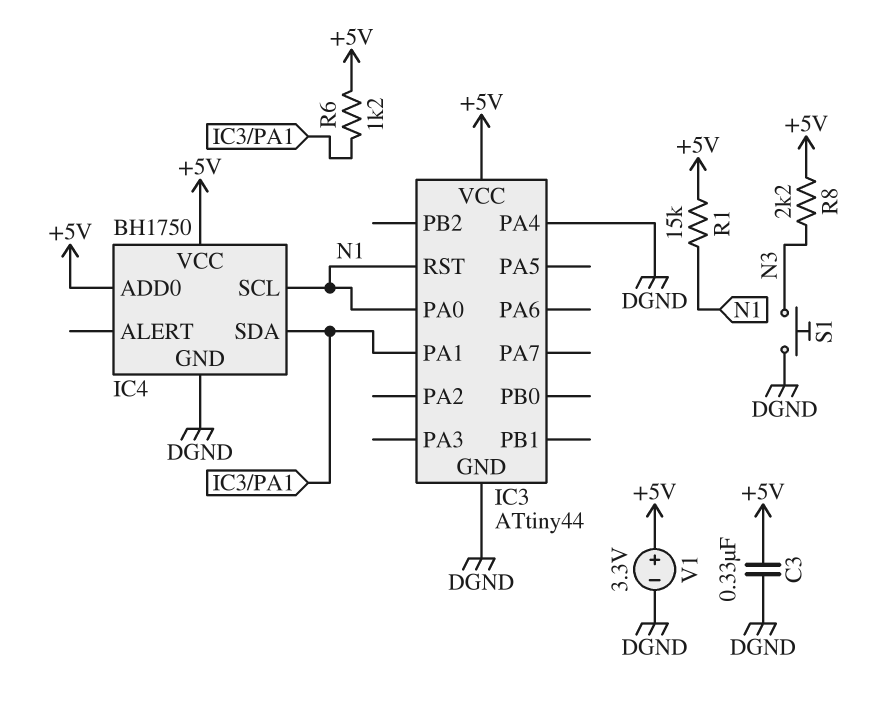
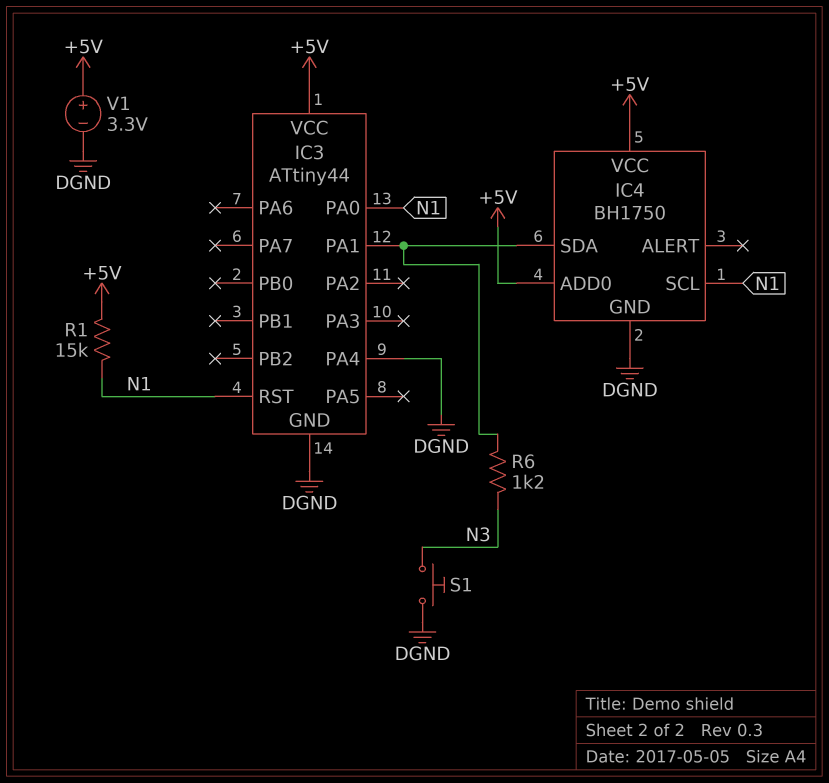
C3: 330nF (+5V, DGND) -> none
R6: 1.2k (+5V, IC3/PA1) -> 1.2k (IC3/PA1, N3)
R8: 2.2k (+5V, N3) -> none

